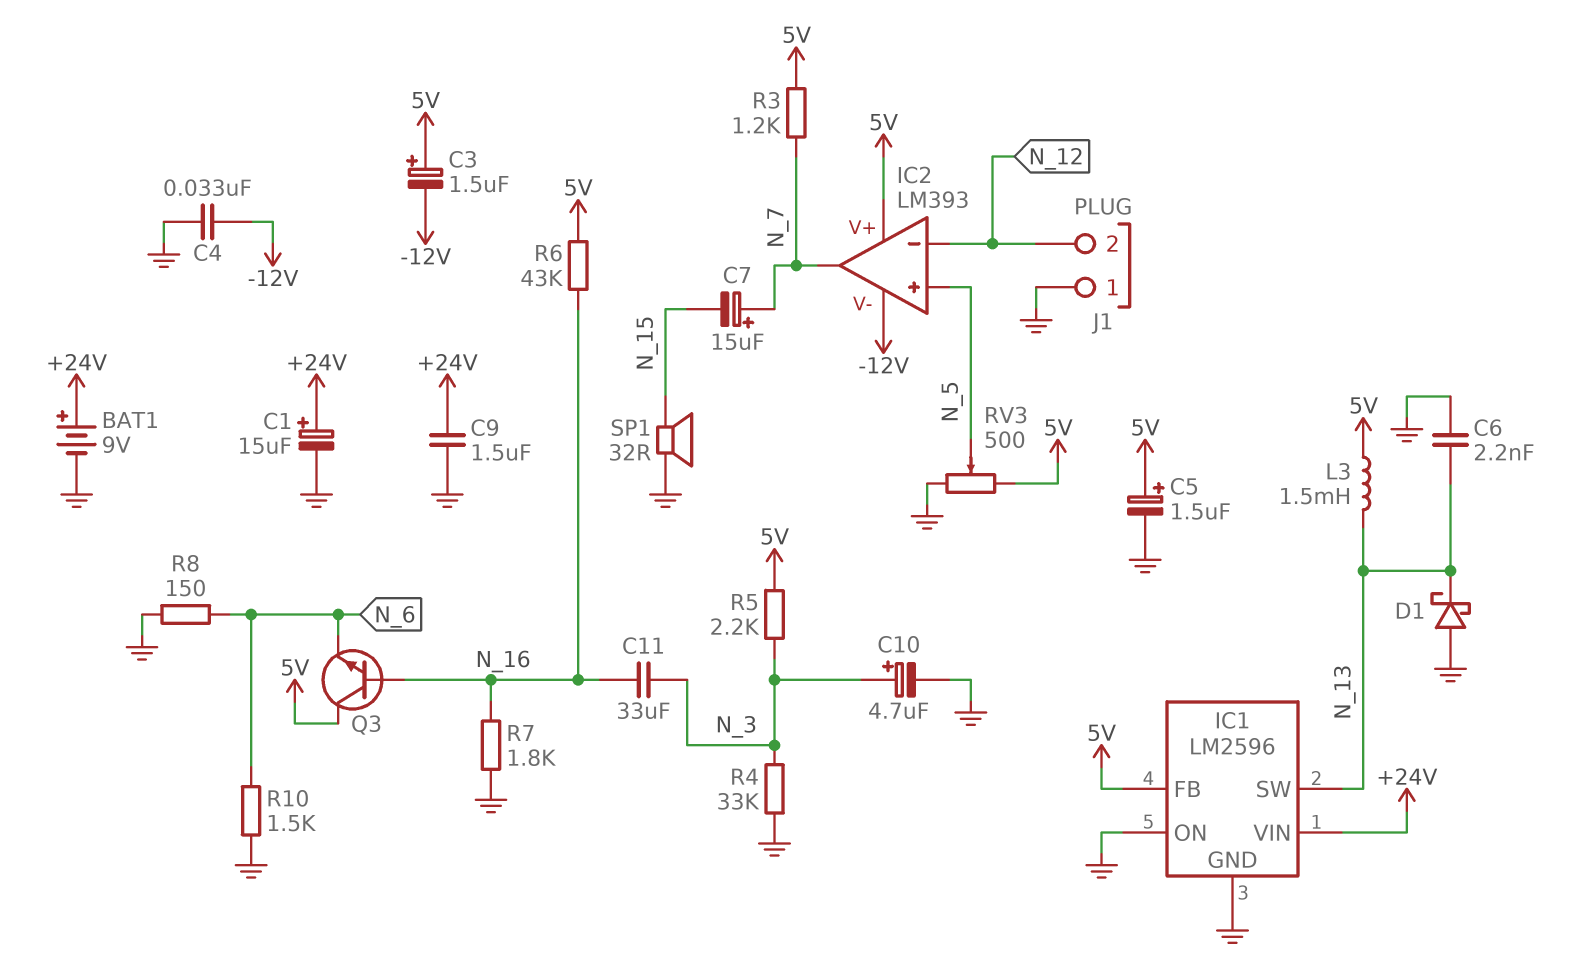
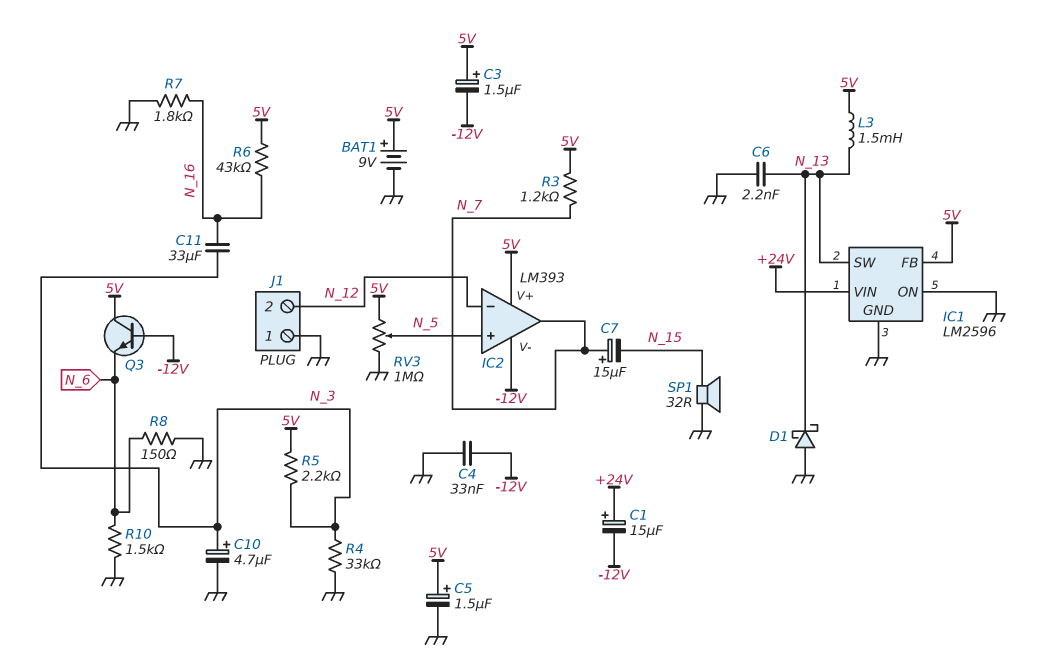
BAT1: 9V (plus +24V, minus GND) -> 9V (plus 5V, minus GND)
C1: 15uF (plus +24V, minus GND) -> 15uF (plus +24V, minus -12V)
C9: 1.5uF (+24V, GND) -> none
Q3: NPN (B N_16, C 5V, E N_6) -> NPN (B -12V, C 5V, E N_6)
RV3: 500 (5V, GND, wiper N_5) -> 1M (5V, GND, wiper N_5)

